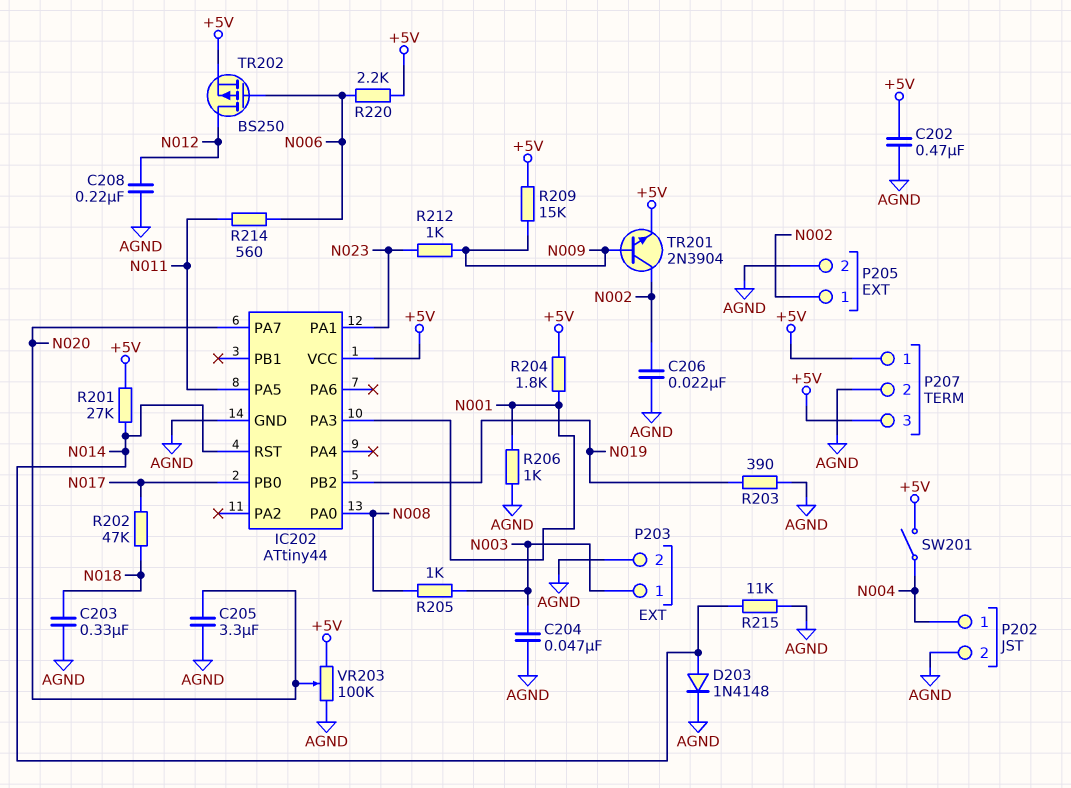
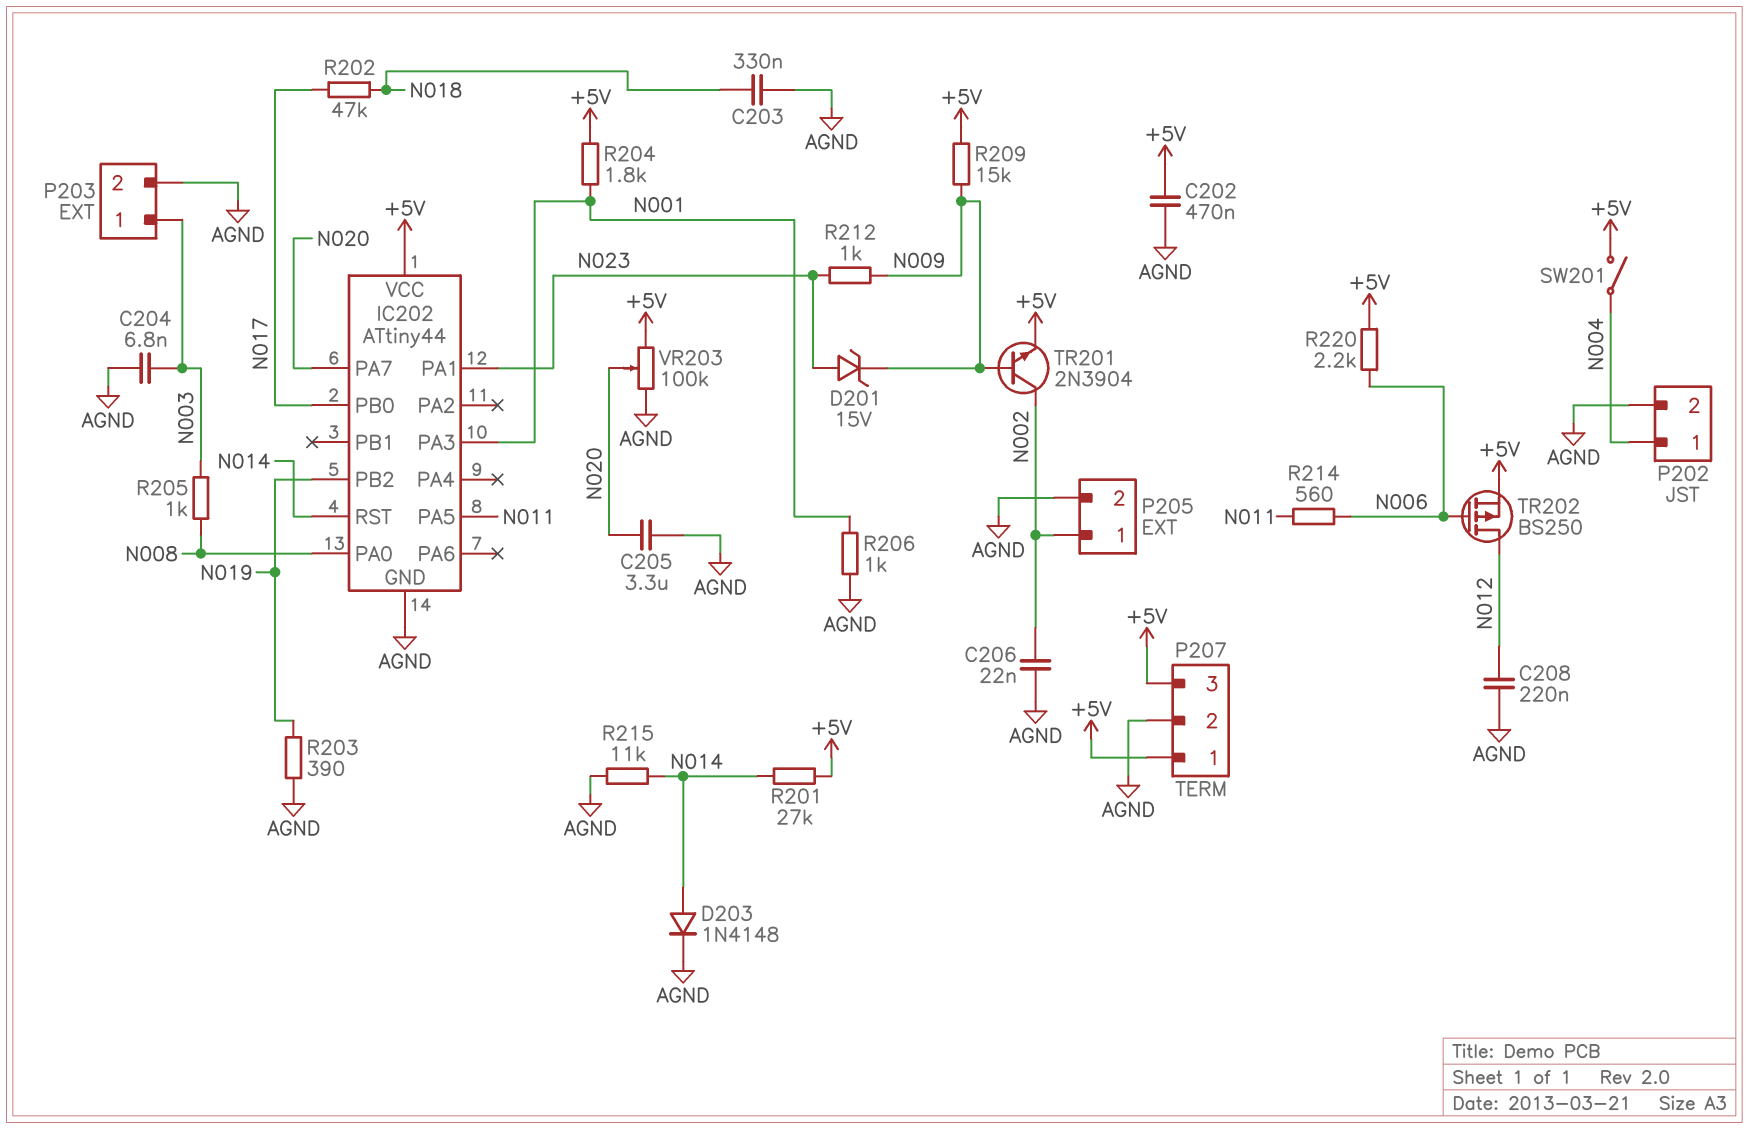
C204: 47nF (AGND, N003) -> 6.8nF (AGND, N003)
D201: none -> zener 15V (A N023, K N009)

